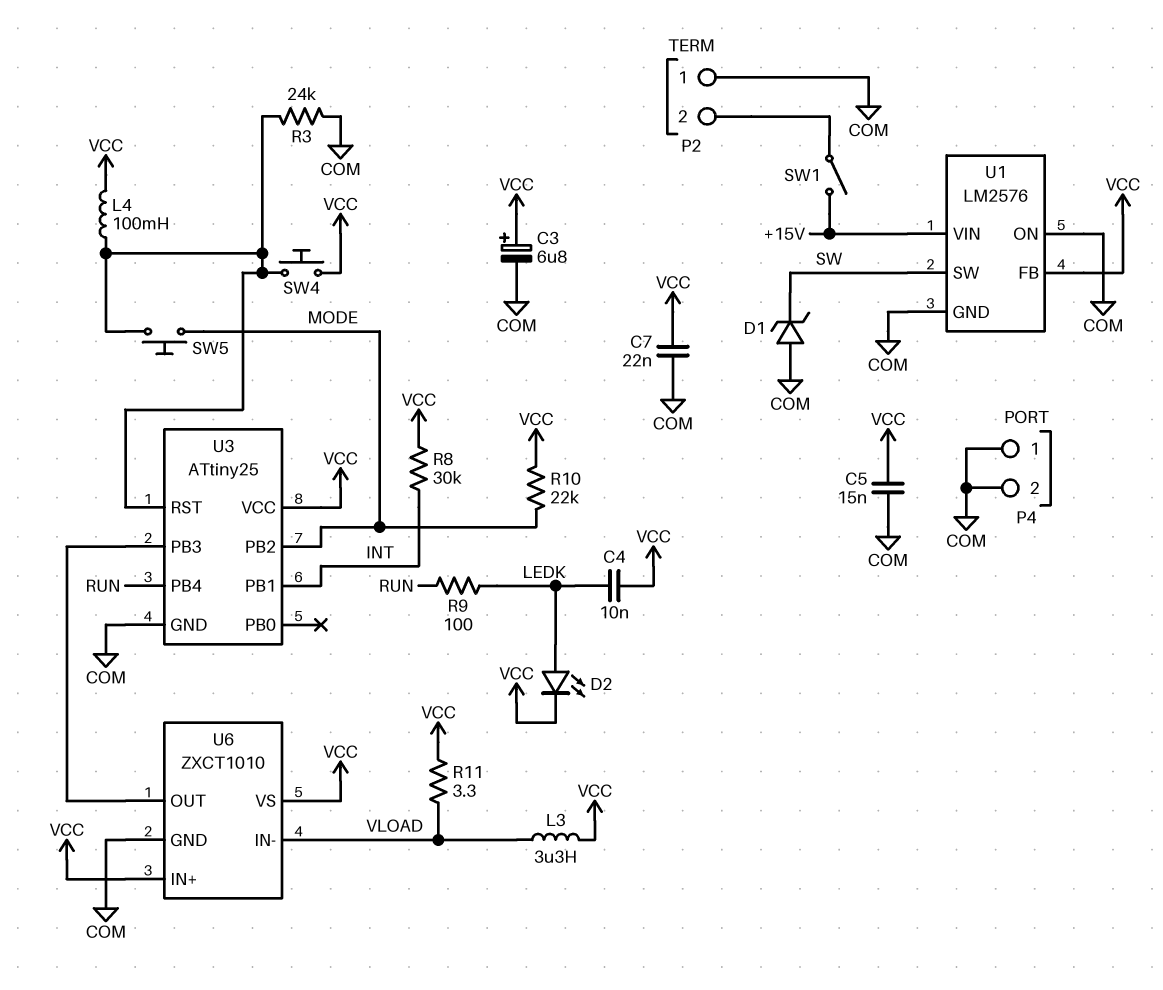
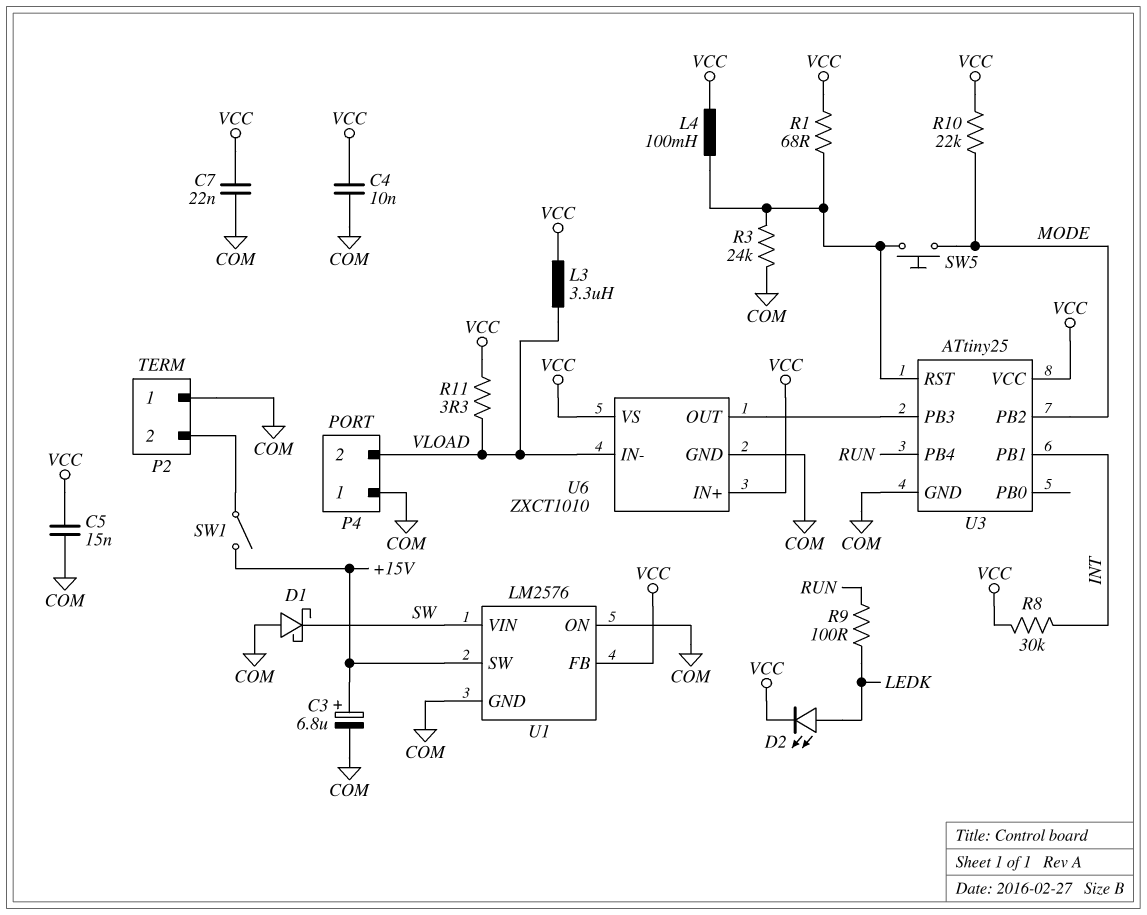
C3: 6.8uF (plus VCC, minus COM) -> 6.8uF (plus +15V, minus COM)
C4: 10nF (LEDK, VCC) -> 10nF (COM, VCC)
D1: zener (A COM, K SW) -> schottky (A COM, K SW)
P4 pin 2: COM -> VLOAD
R1: none -> 68 (U3/RST, VCC)
SW4: button (U3/RST, VCC) -> none
U1 pin SW: SW -> +15V
U1 pin VIN: +15V -> SW

